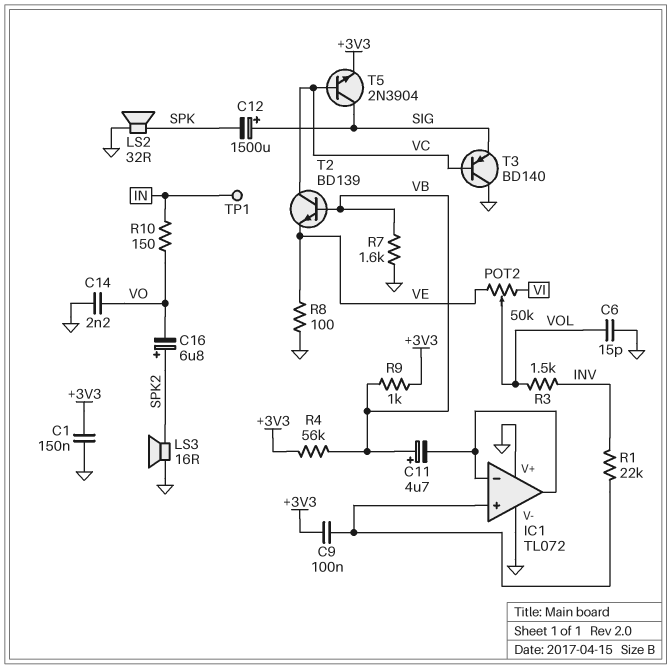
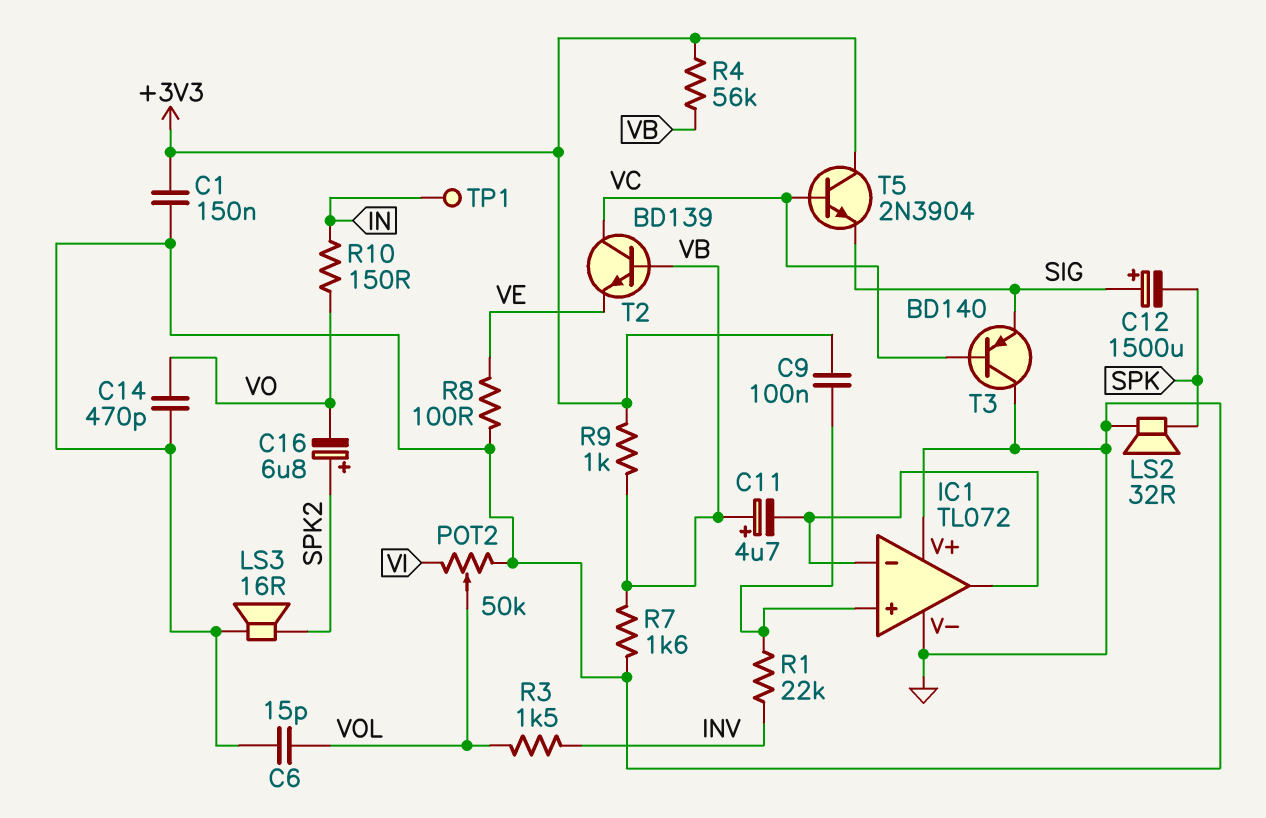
C14: 2.2nF (GND, VO) -> 470pF (GND, VO)
POT2: 50k (VE, VI, wiper VOL) -> 50k (GND, VI, wiper VOL)
T5: NPN 2N3904 (B VC, C SIG, E +3V3) -> NPN 2N3904 (B VC, C +3V3, E SIG)

